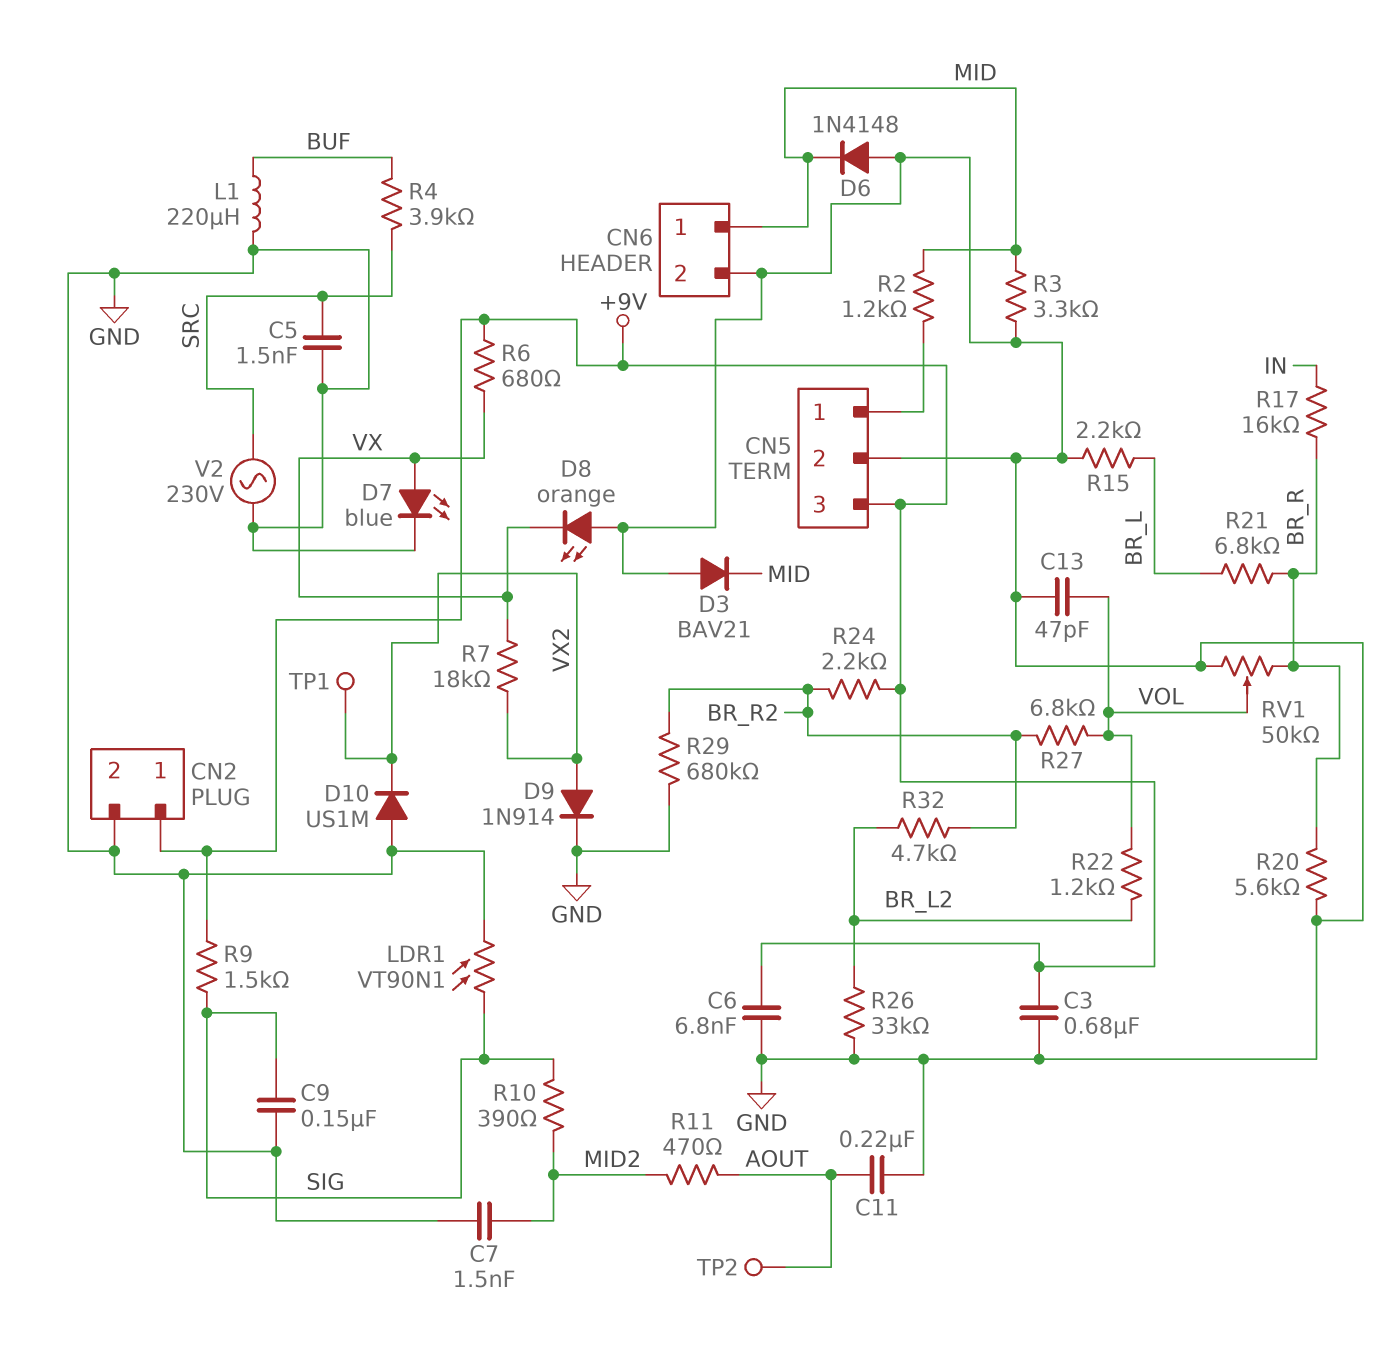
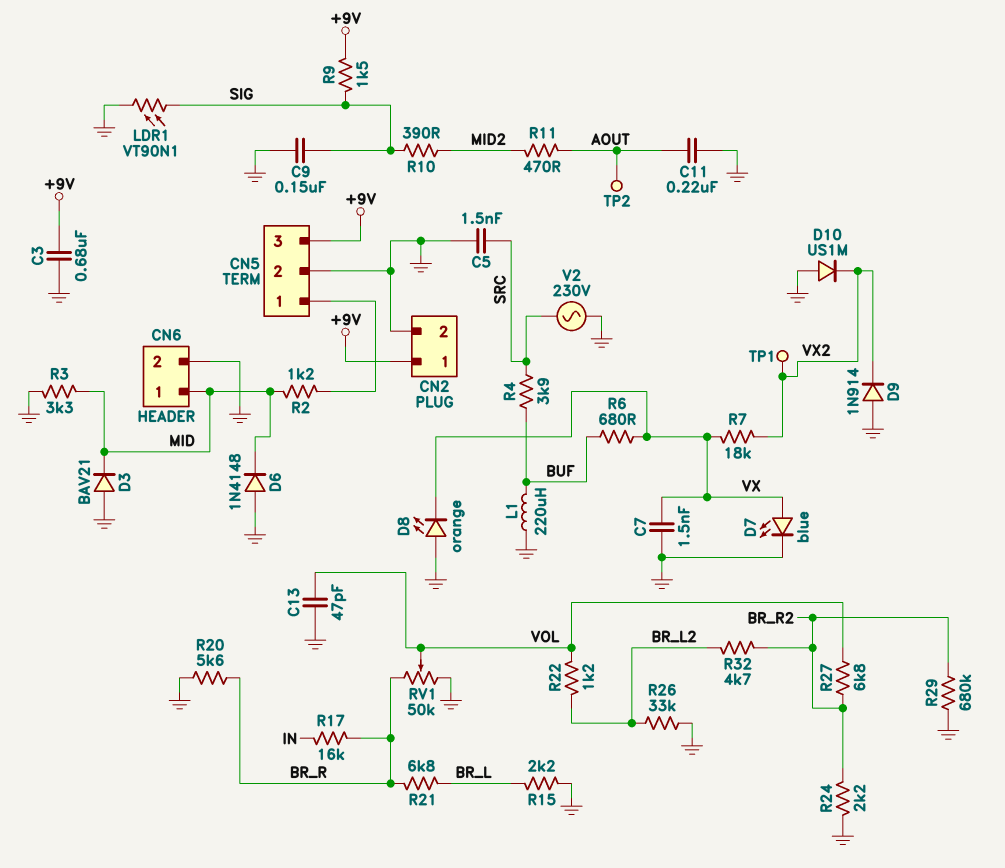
C6: 6.8nF (+9V, GND) -> none
C7: 1.5nF (GND, MID2) -> 1.5nF (GND, VX)
D9: diode 1N914 (A VX2, K GND) -> diode 1N914 (A GND, K VX2)
R6: 680 (+9V, VX) -> 680 (BUF, VX)
R24: 2.2k (+9V, BR_R2) -> 2.2k (BR_R2, GND)

